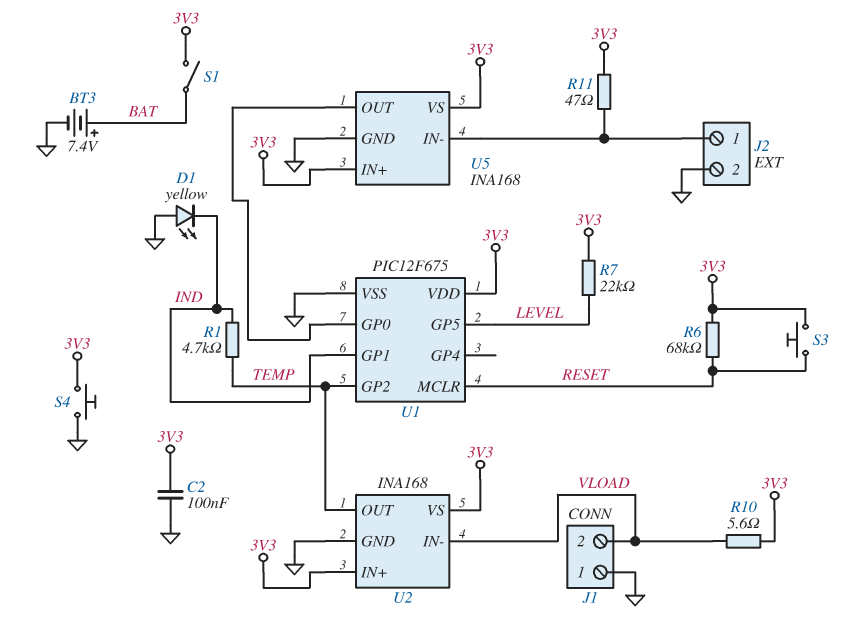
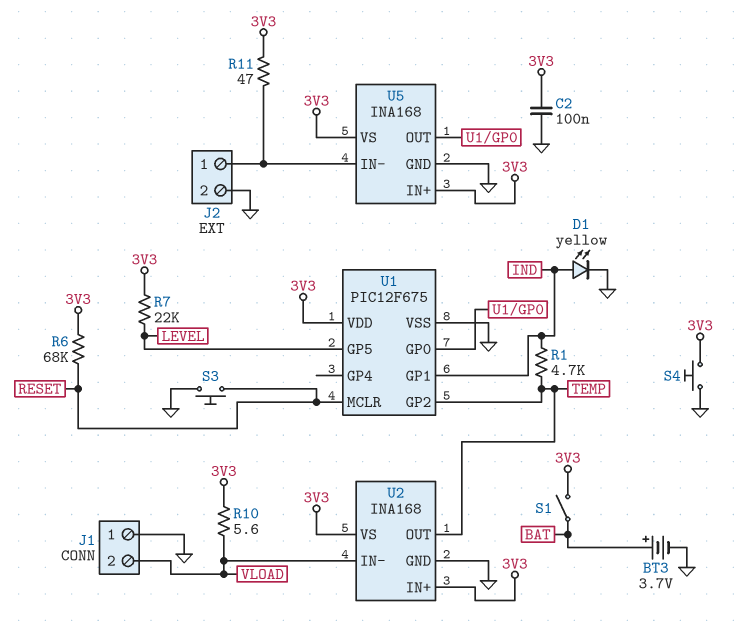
BT3: 7.4V (plus BAT, minus GND) -> 3.7V (plus BAT, minus GND)
D1: LED yellow (A GND, K IND) -> LED yellow (A IND, K GND)
S3: button (3V3, RESET) -> button (GND, RESET)

